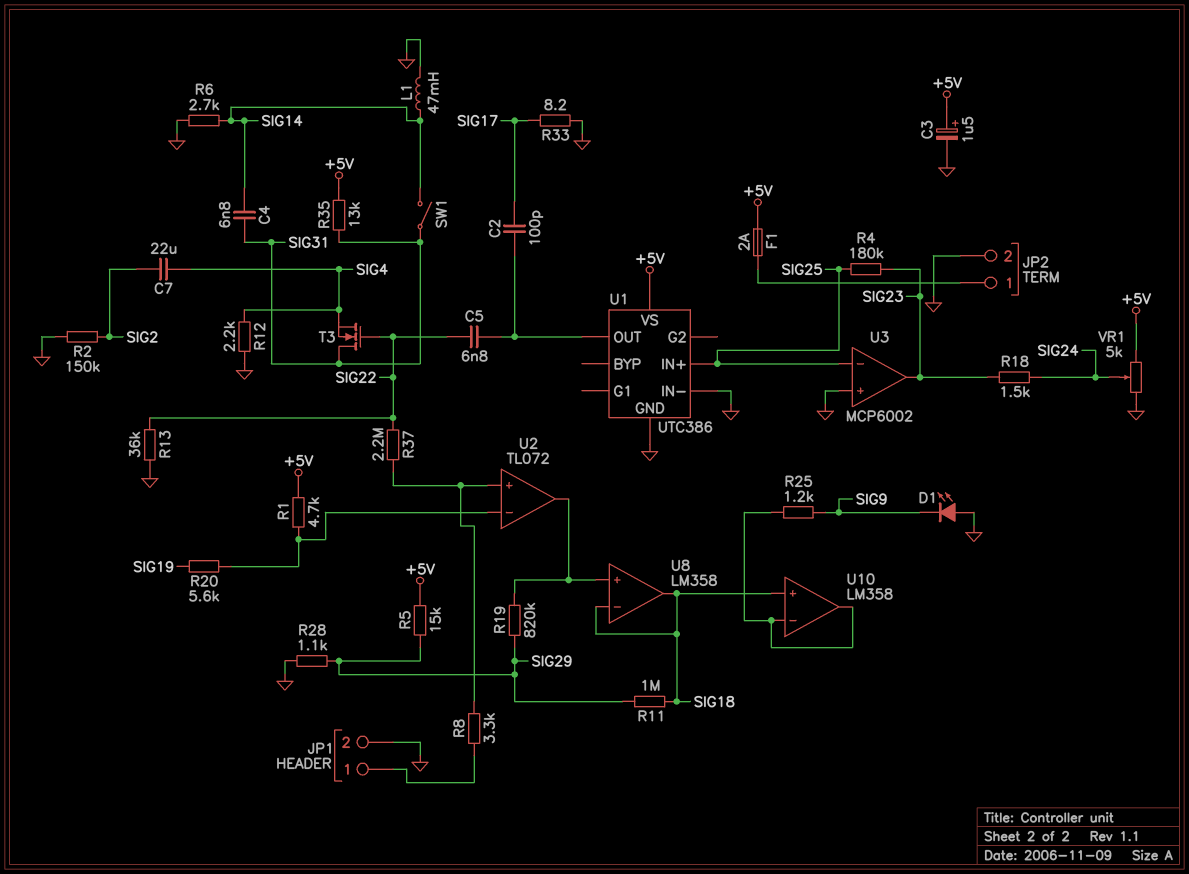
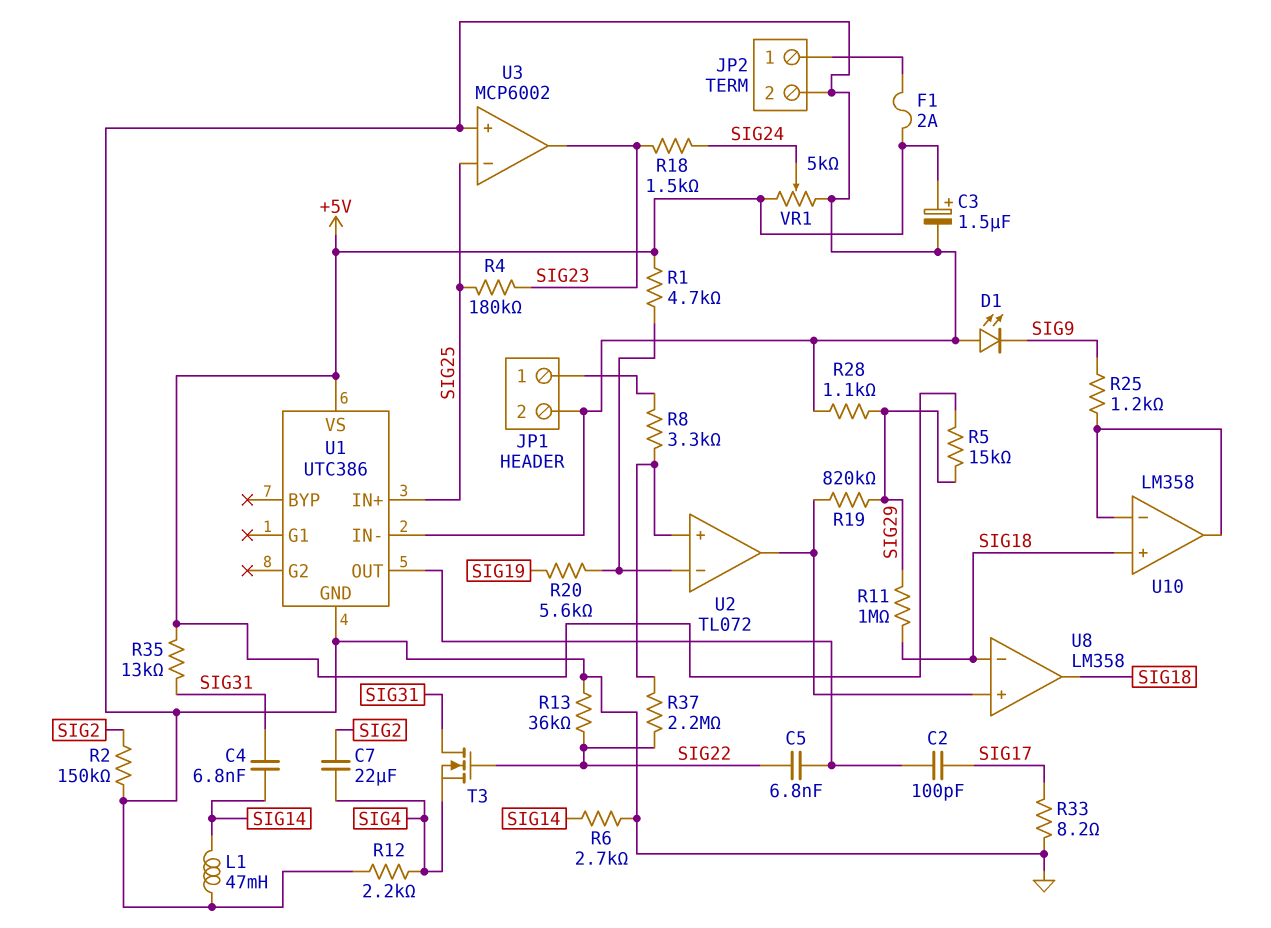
SW1: switch (SIG14, SIG31) -> none

